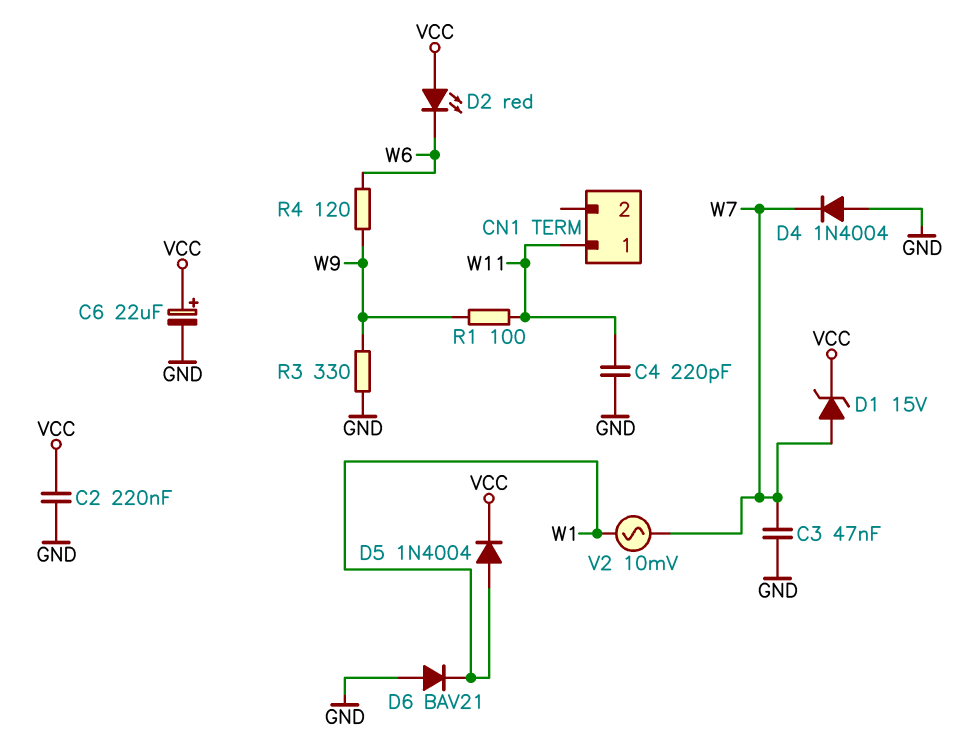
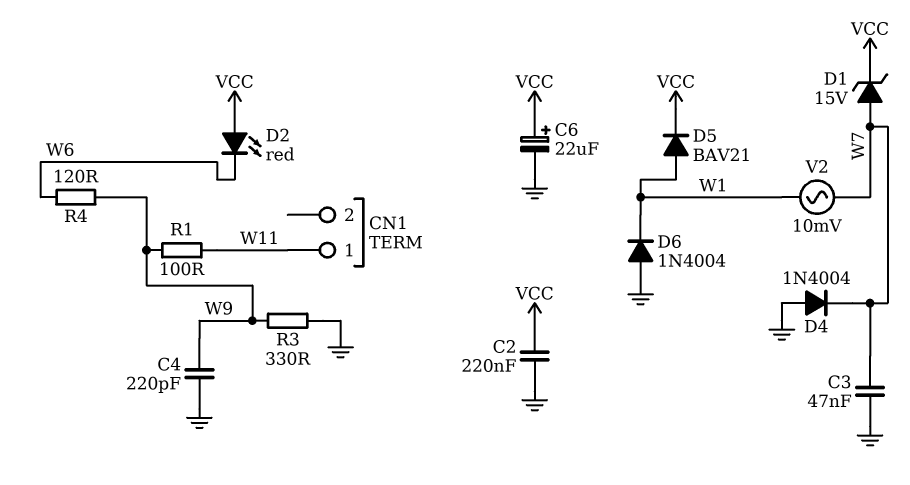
C4: 220pF (GND, W11) -> 220pF (GND, W9)
D5: diode 1N4004 (A W1, K VCC) -> diode BAV21 (A W1, K VCC)
D6: diode BAV21 (A GND, K W1) -> diode 1N4004 (A GND, K W1)

